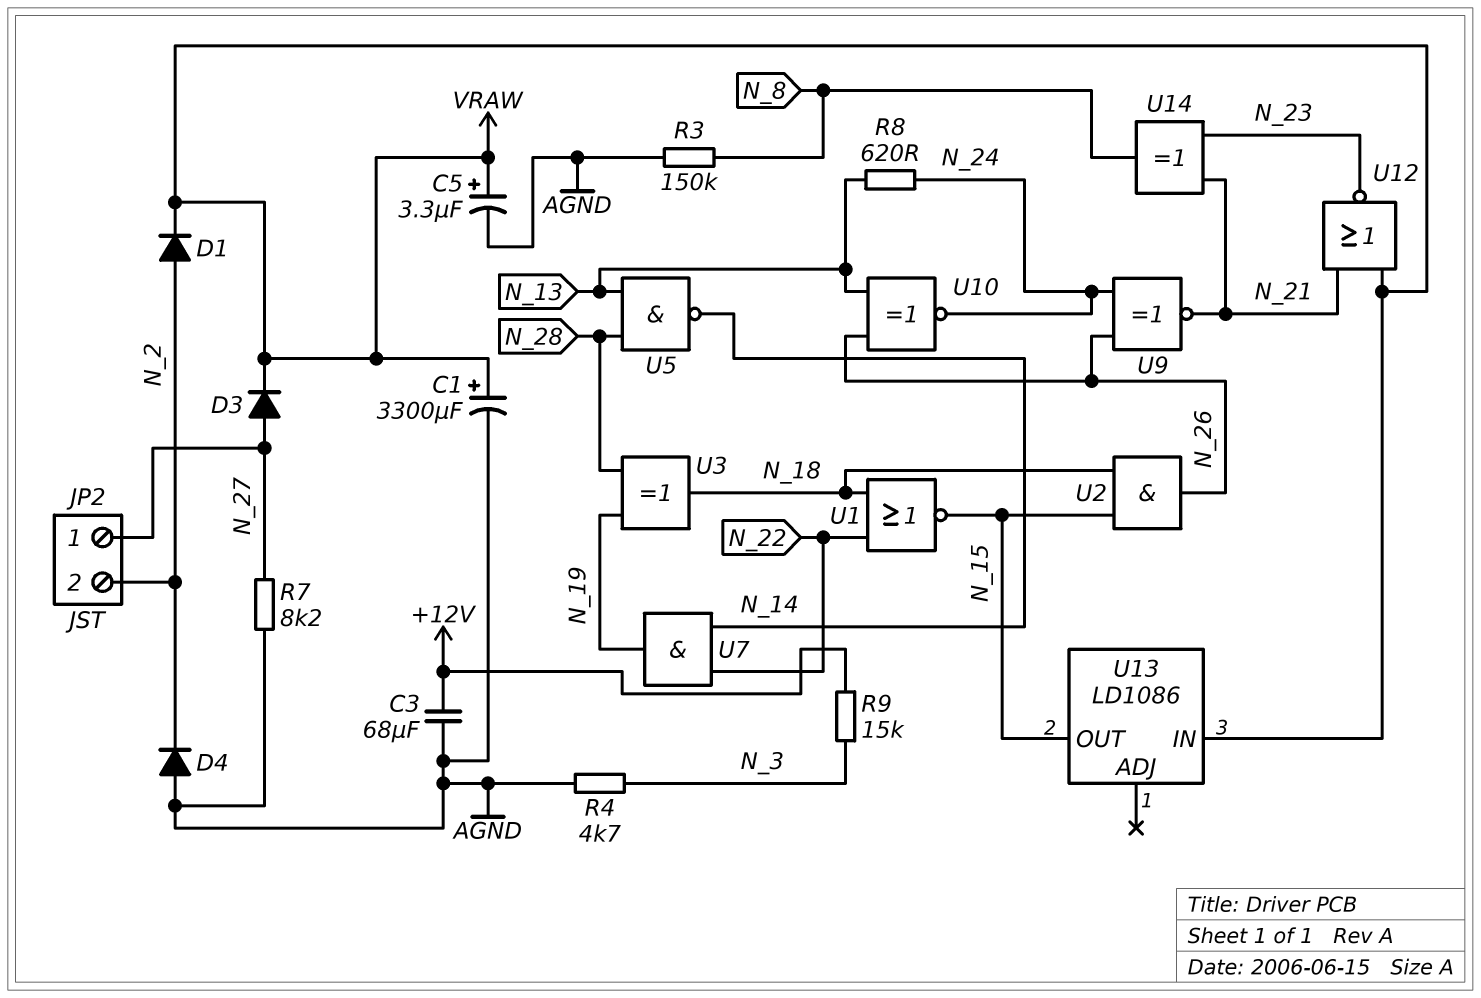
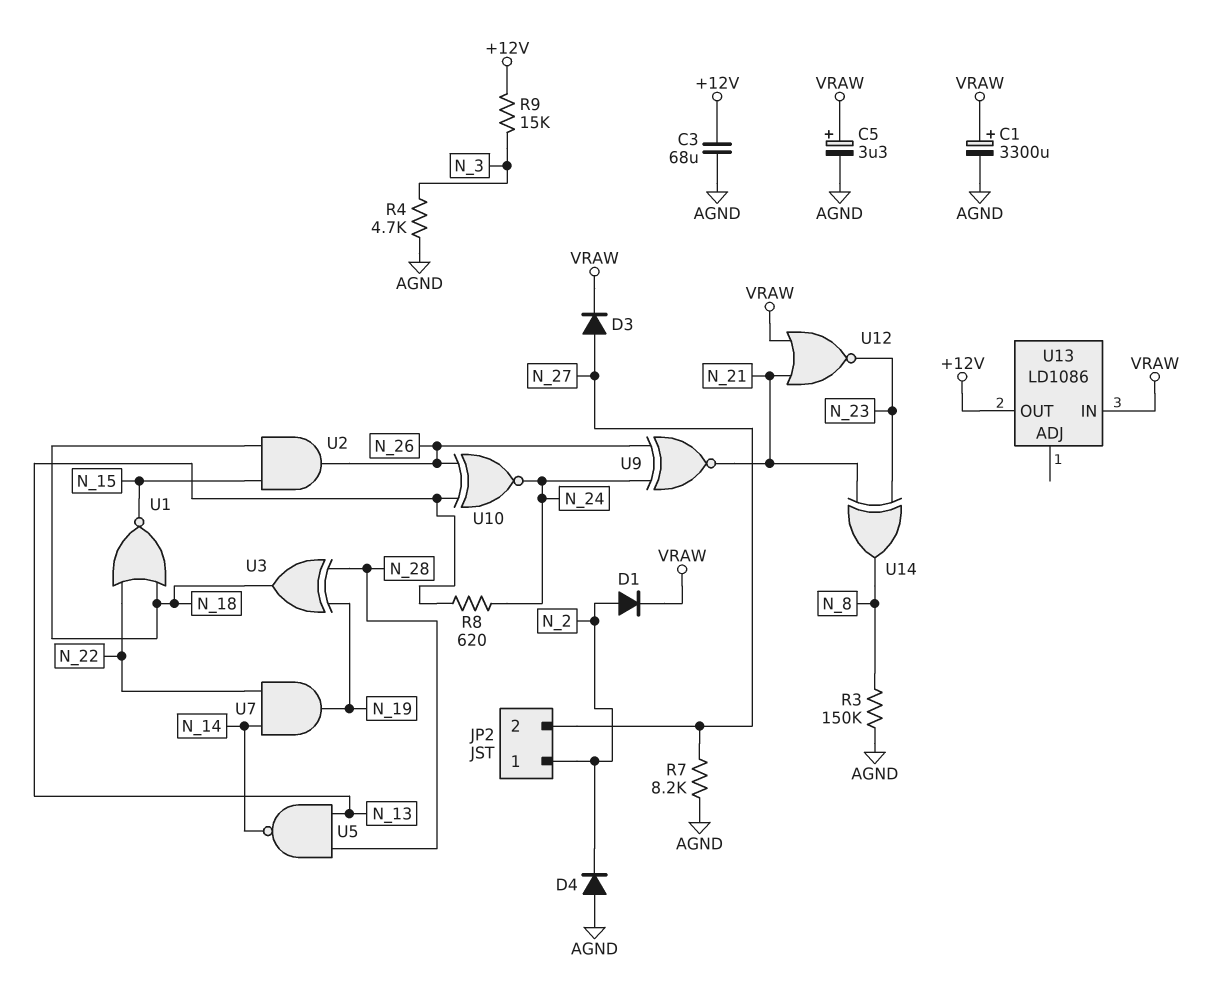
JP2 pin 1: N_27 -> N_2
JP2 pin 2: N_2 -> N_27
U13 pin OUT: N_15 -> +12V

